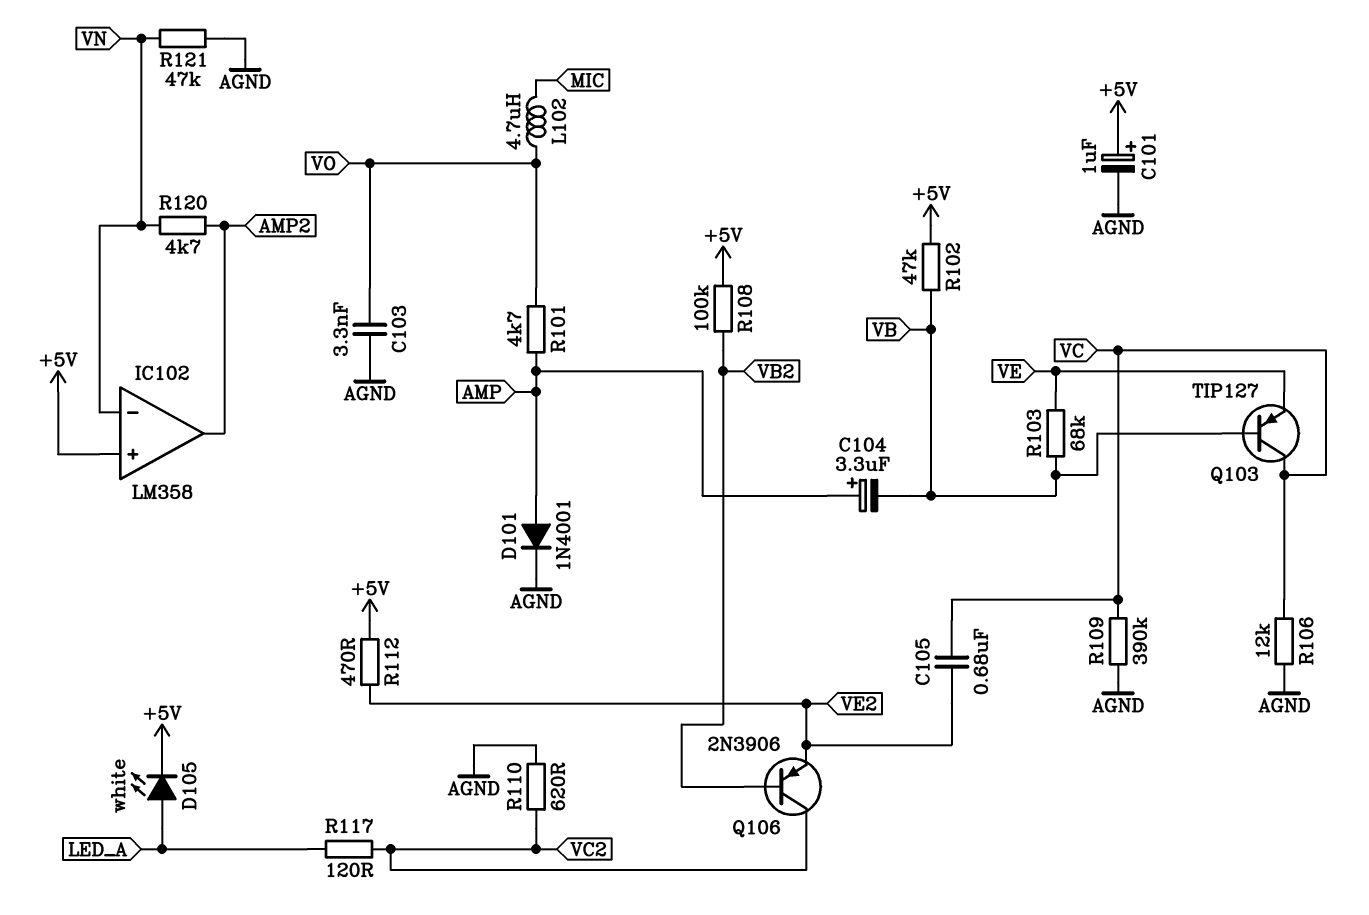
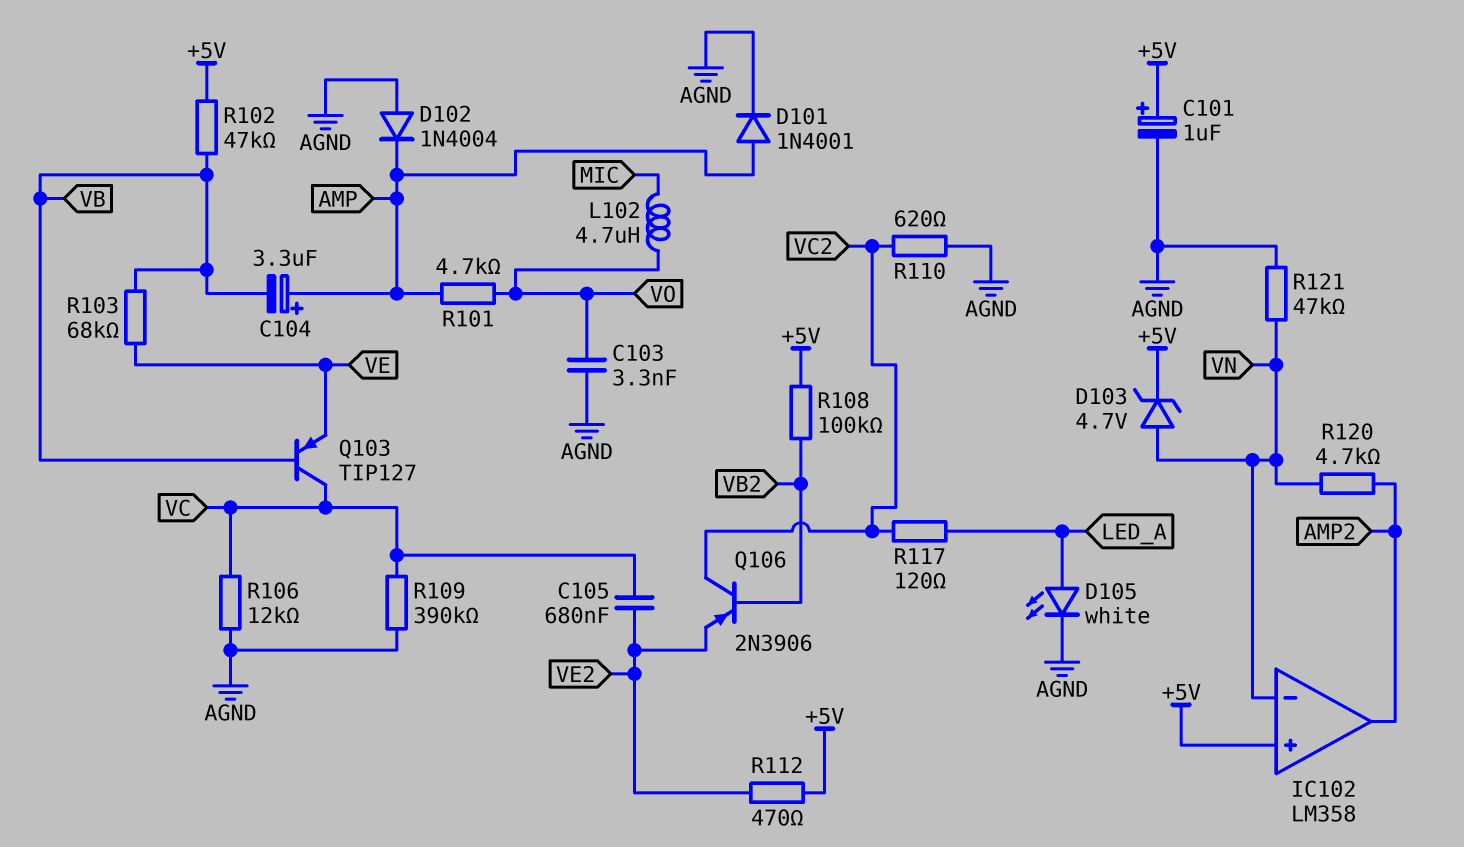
D102: none -> diode 1N4004 (A AGND, K AMP)
D103: none -> zener 4.7V (A VN, K +5V)
D105: LED white (A LED_A, K +5V) -> LED white (A LED_A, K AGND)

